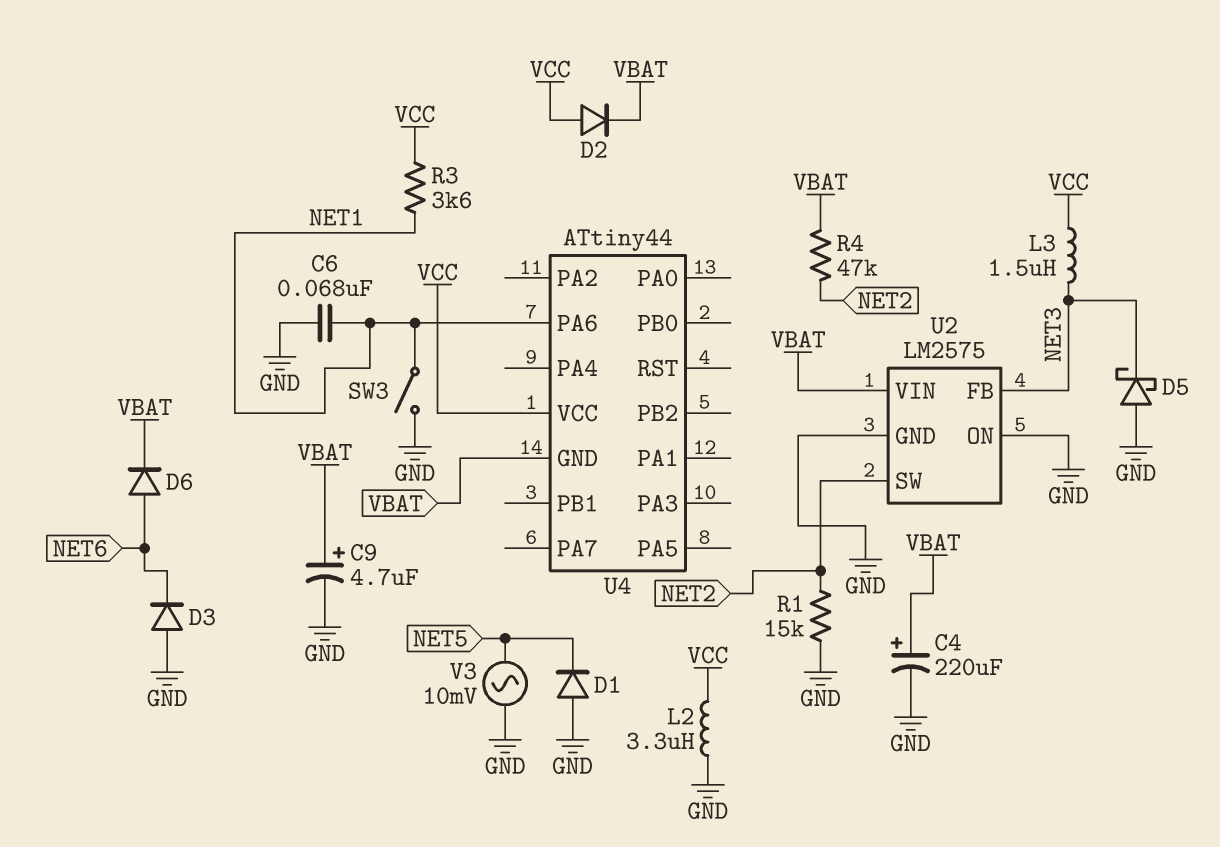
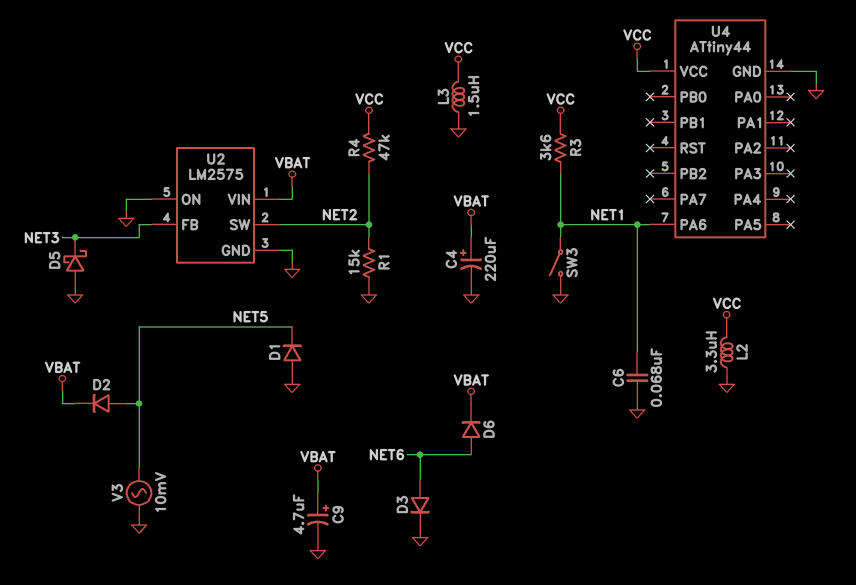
D2: diode (A VCC, K VBAT) -> diode (A NET5, K VBAT)
D3: diode (A GND, K NET6) -> diode (A NET6, K GND)
L3: 1.5uH (NET3, VCC) -> 1.5uH (GND, VCC)
R4: 47k (NET2, VBAT) -> 47k (NET2, VCC)
U4 pin GND: VBAT -> GND

